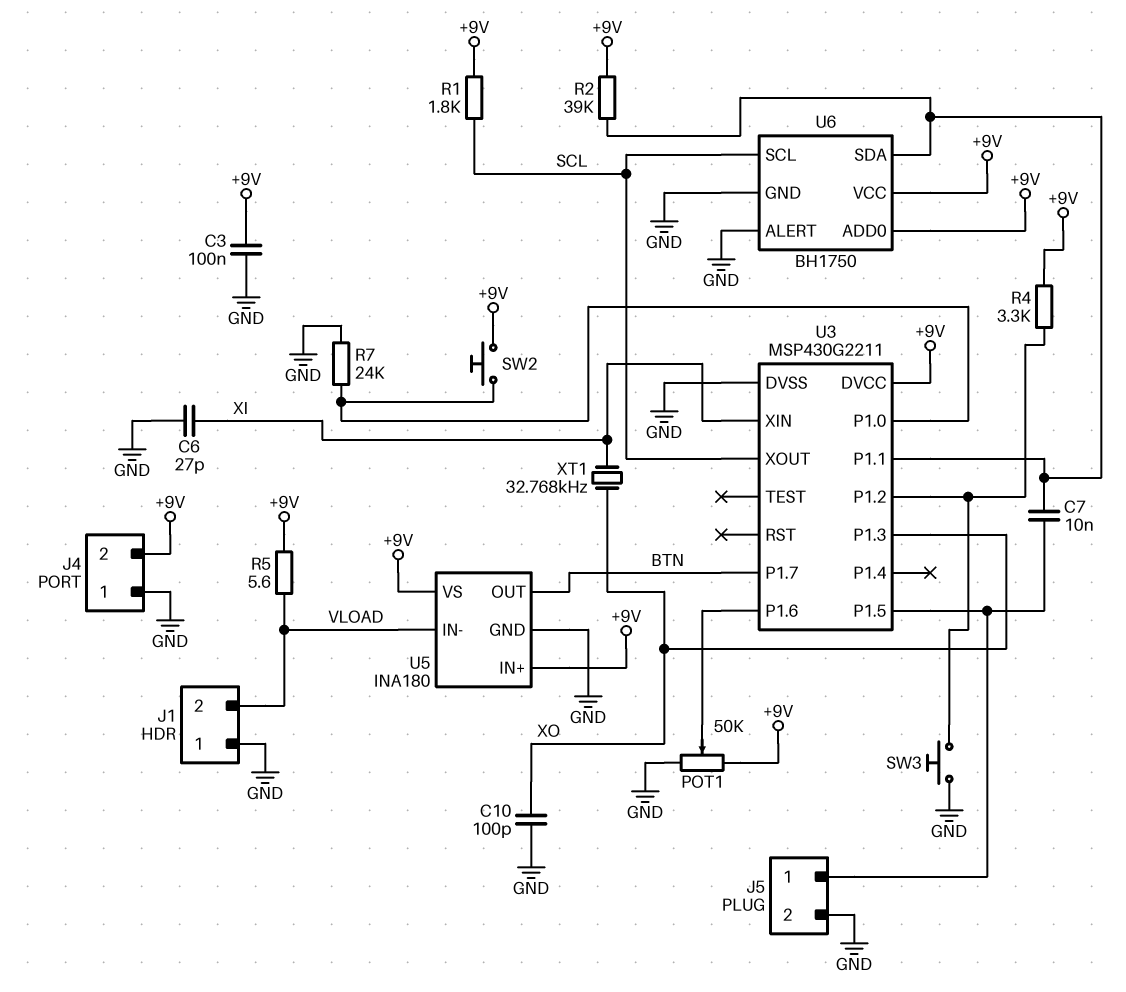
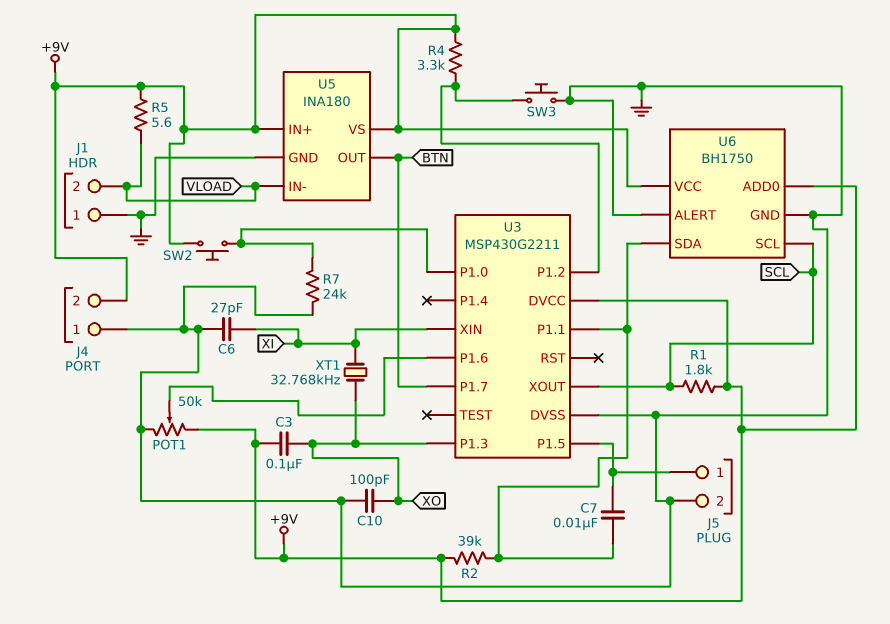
C3: 100nF (+9V, GND) -> 100nF (+9V, XO)

